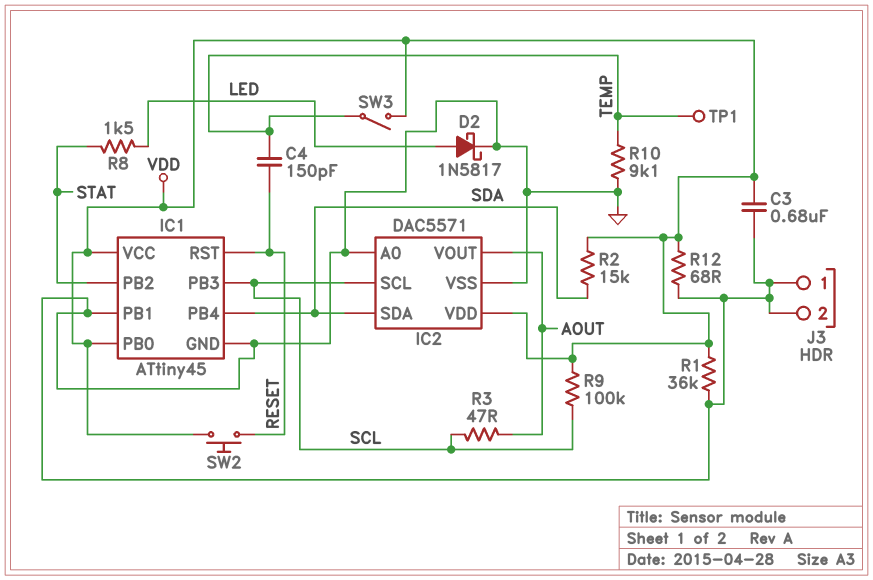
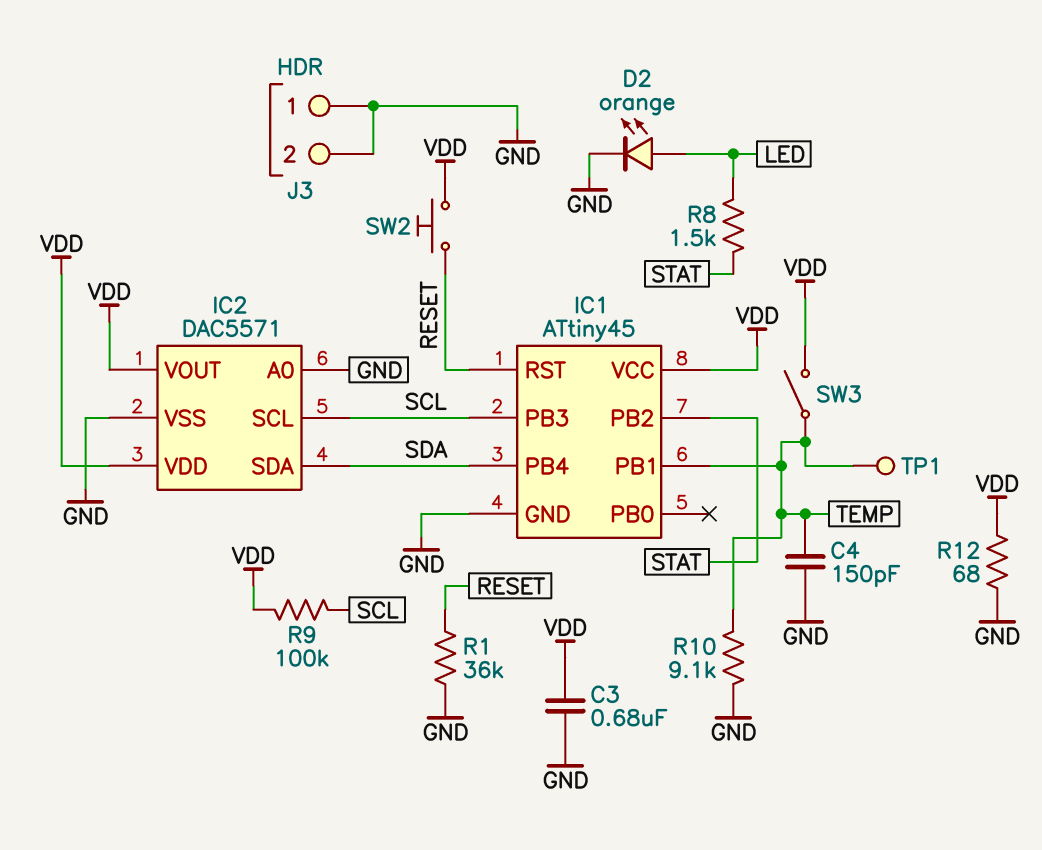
C4: 150pF (RESET, TEMP) -> 150pF (GND, TEMP)
D2: schottky 1N5817 (A LED, K GND) -> LED orange (A LED, K GND)
IC1 pin PB0: VDD -> none
IC1 pin PB1: GND -> TEMP
IC2 pin VOUT: AOUT -> VDD
R1: 36k (GND, VDD) -> 36k (GND, RESET)
R2: 15k (SDA, VDD) -> none
R3: 47 (AOUT, SCL) -> none

